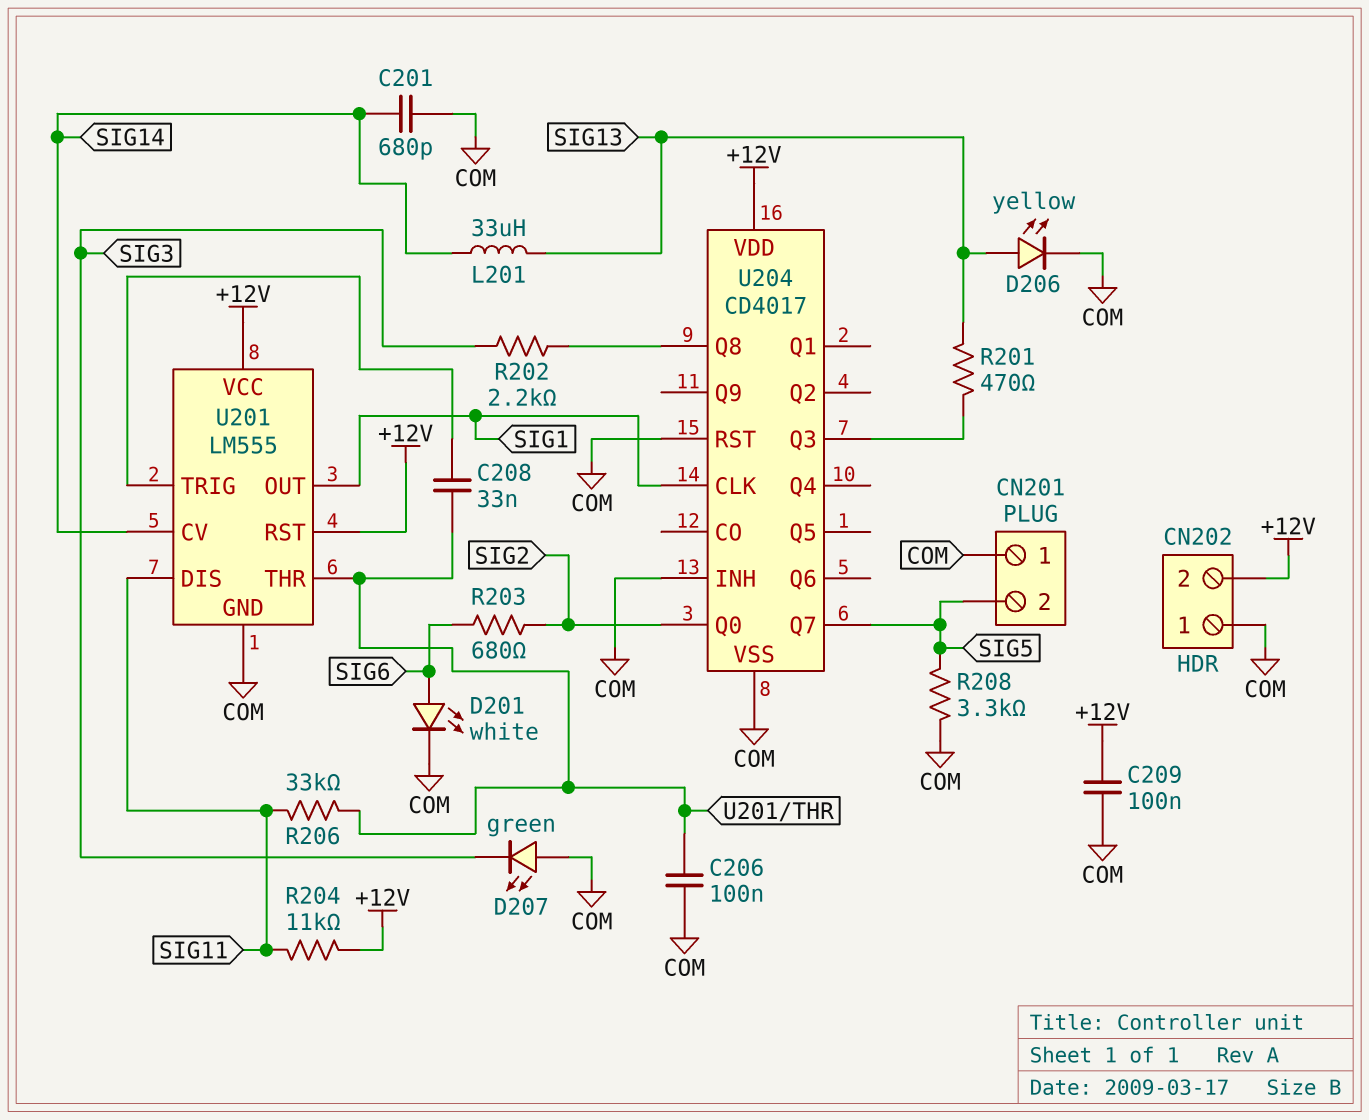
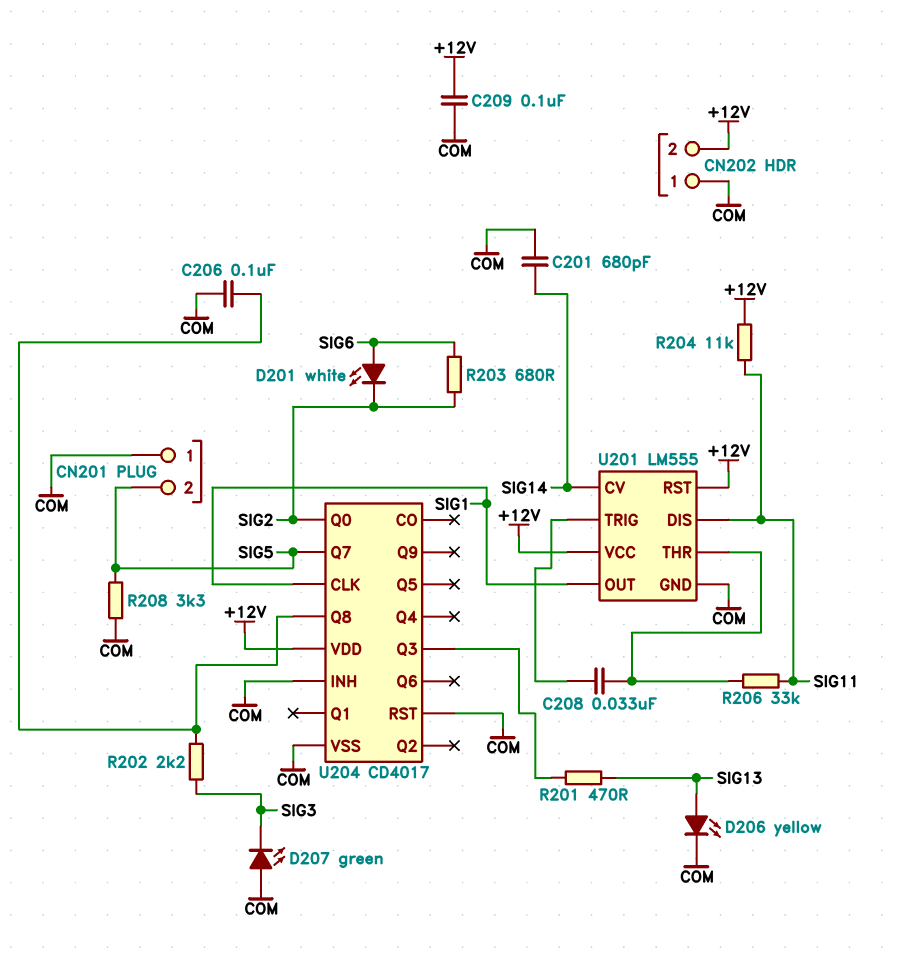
C206: 100nF (COM, U201/THR) -> 100nF (COM, U204/Q8)
D201: LED white (A SIG6, K COM) -> LED white (A SIG6, K SIG2)
L201: 33uH (SIG13, SIG14) -> none

